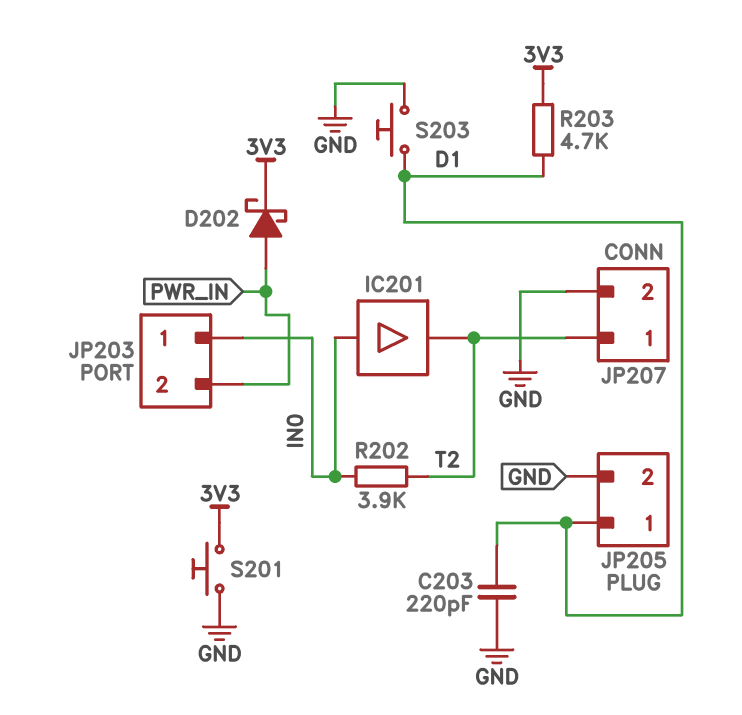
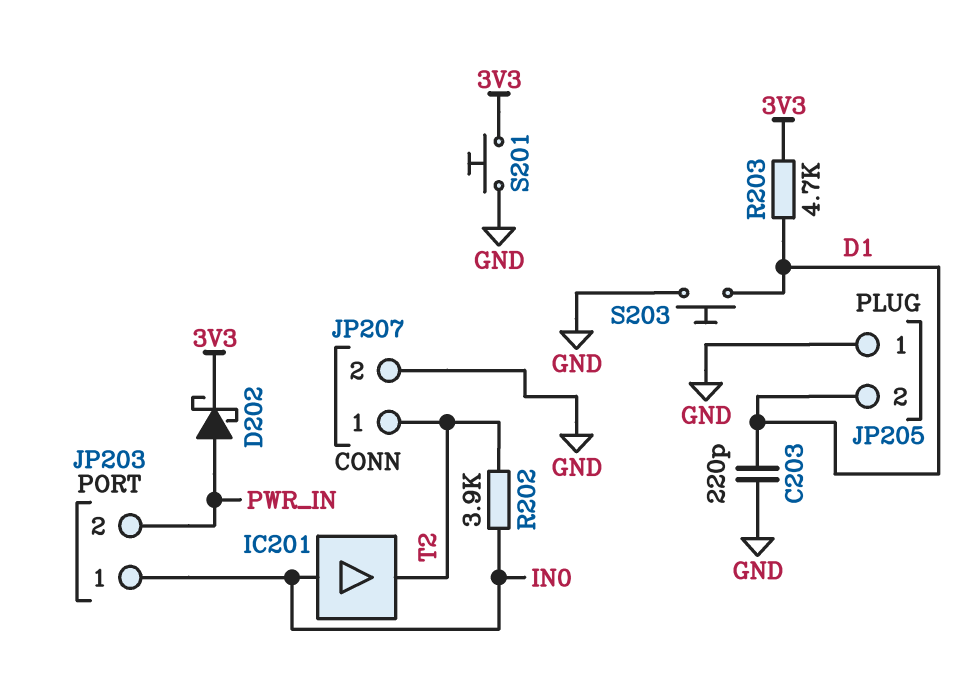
JP205 pin 1: D1 -> GND
JP205 pin 2: GND -> D1

